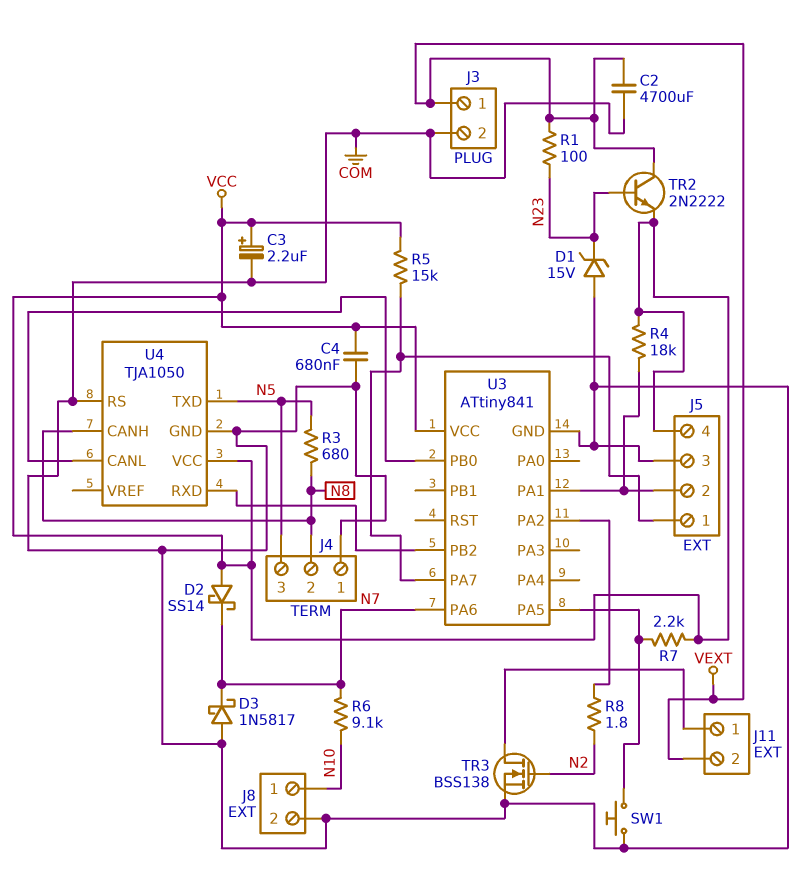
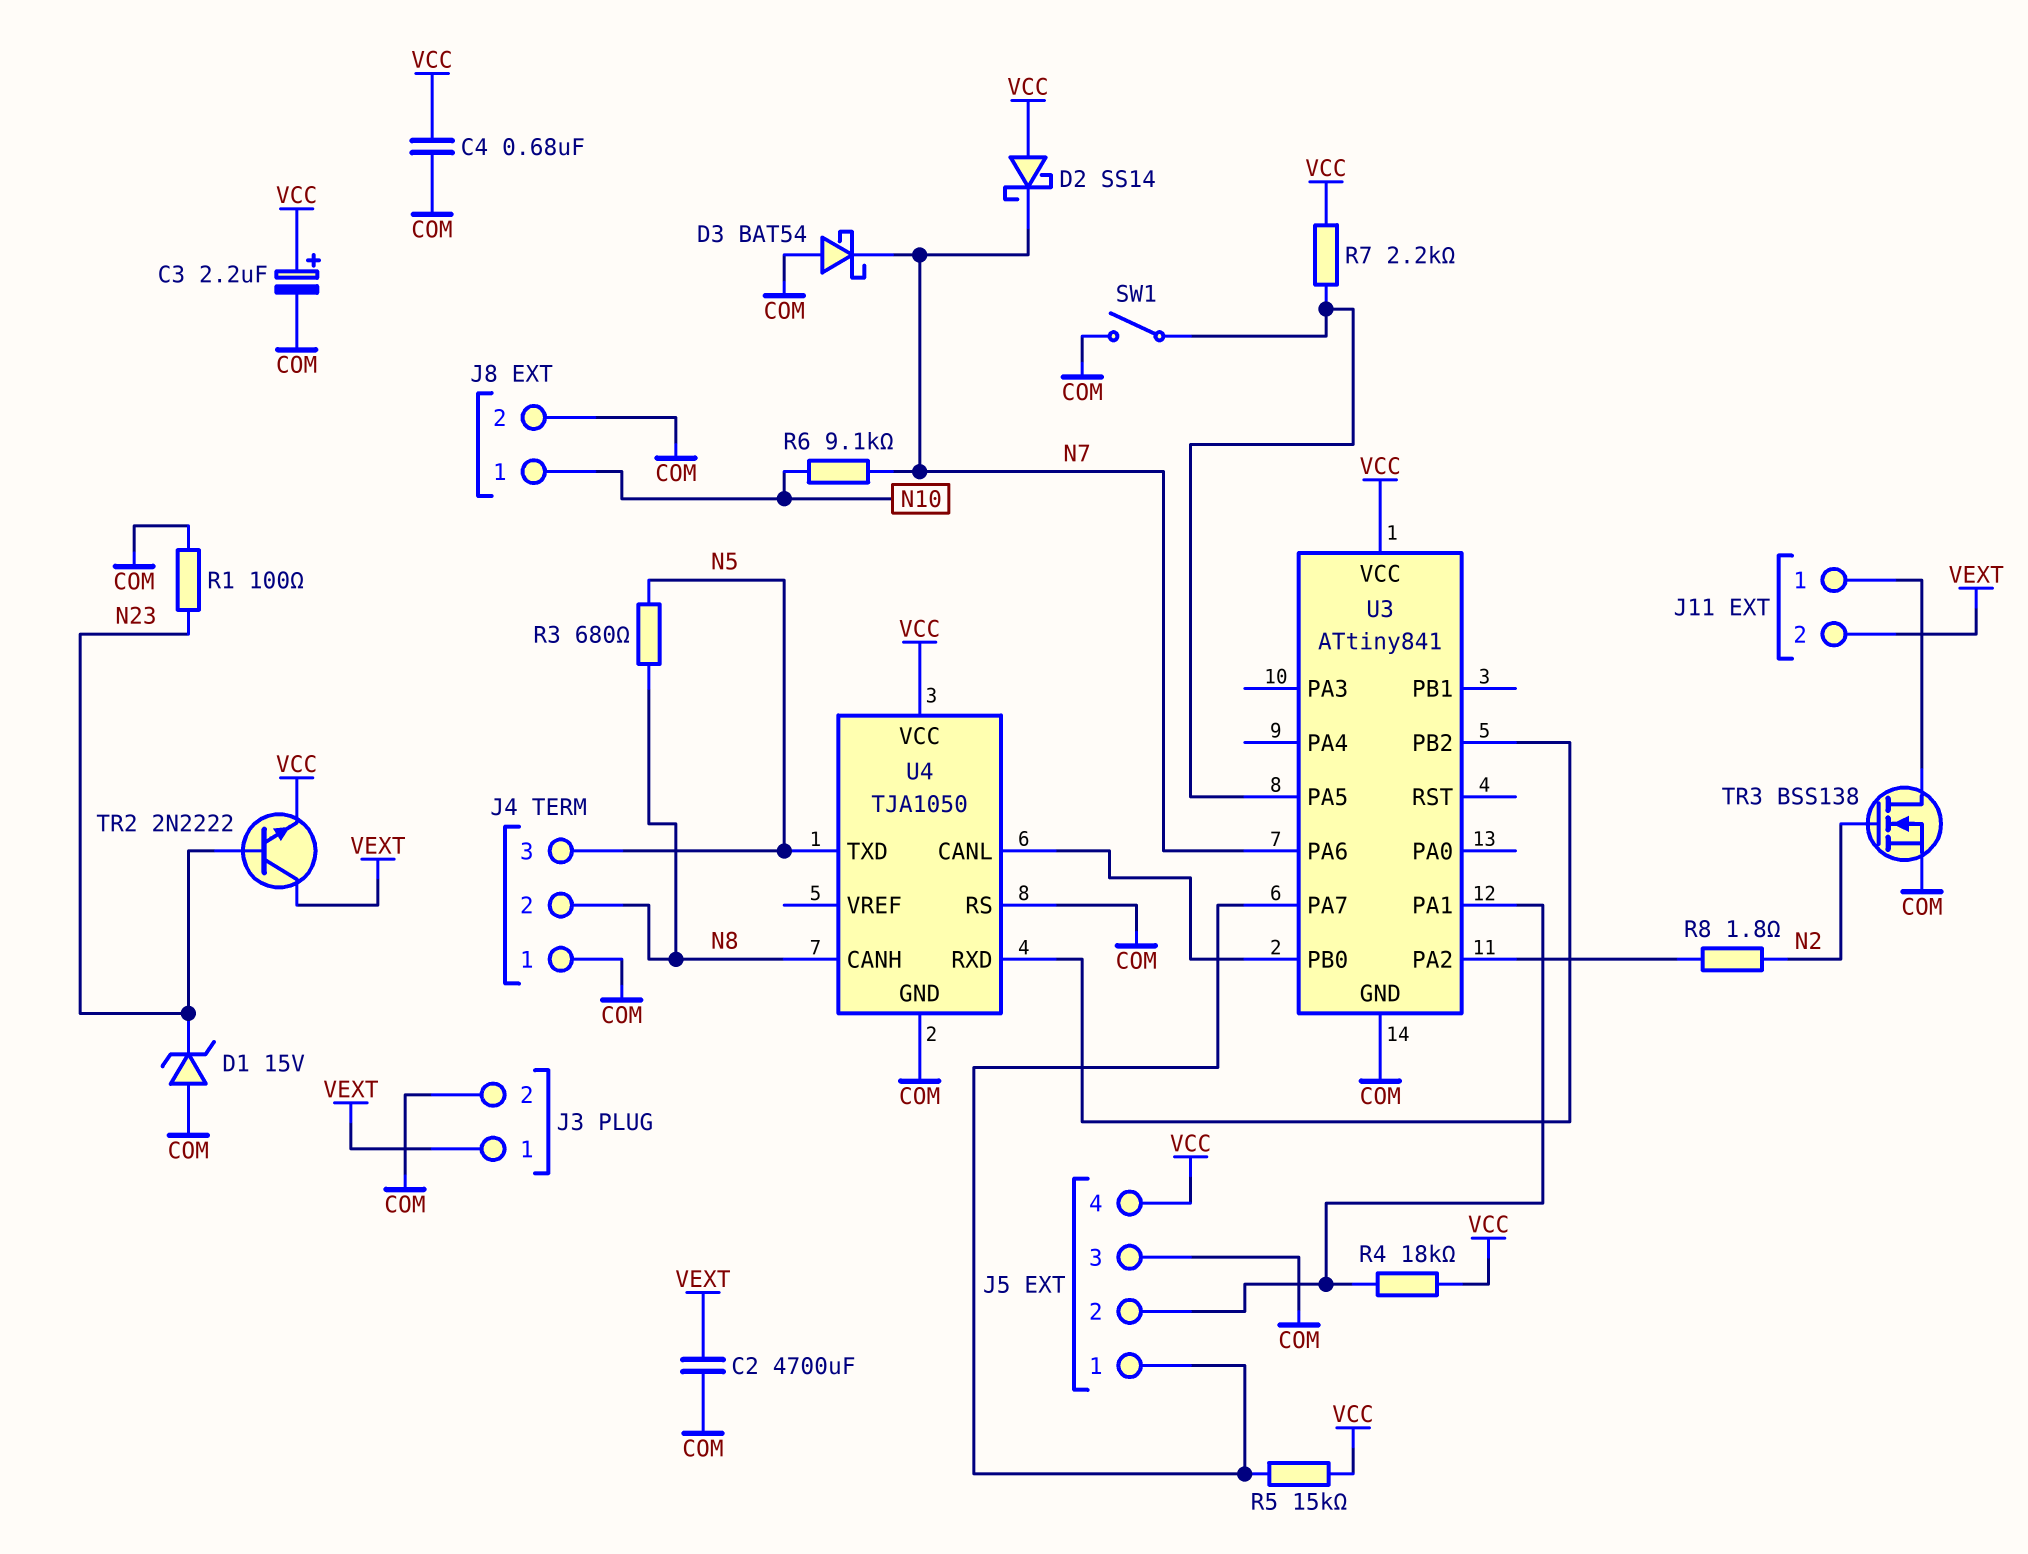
D3: schottky 1N5817 (A COM, K N7) -> schottky BAT54 (A COM, K N7)
R1: 100 (N23, VEXT) -> 100 (COM, N23)
SW1: button (COM, U3/PA5) -> switch (COM, U3/PA5)

